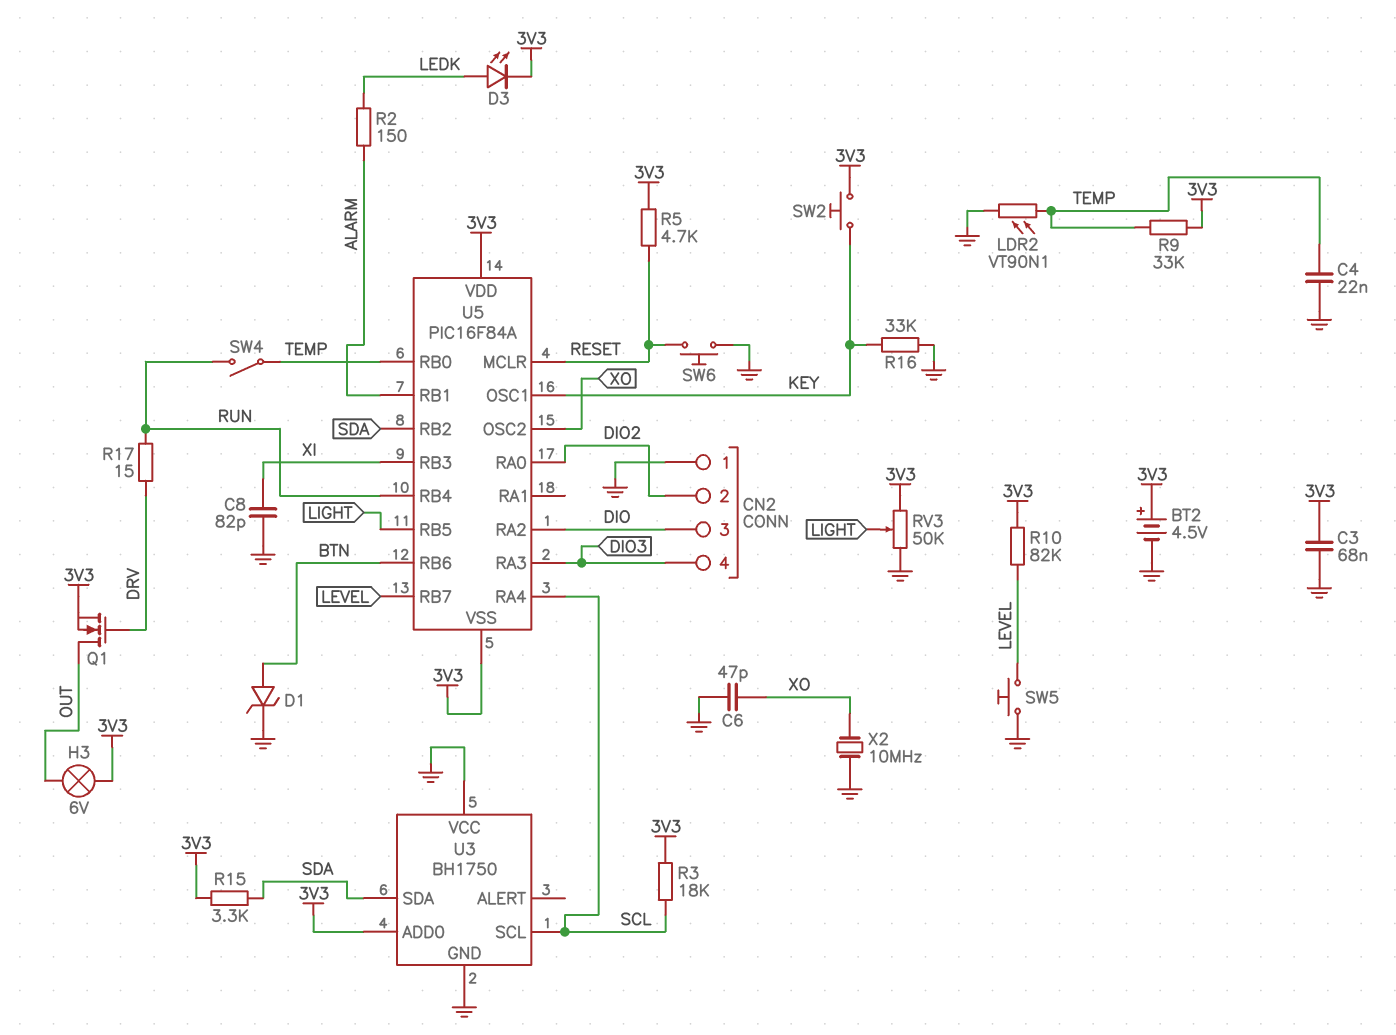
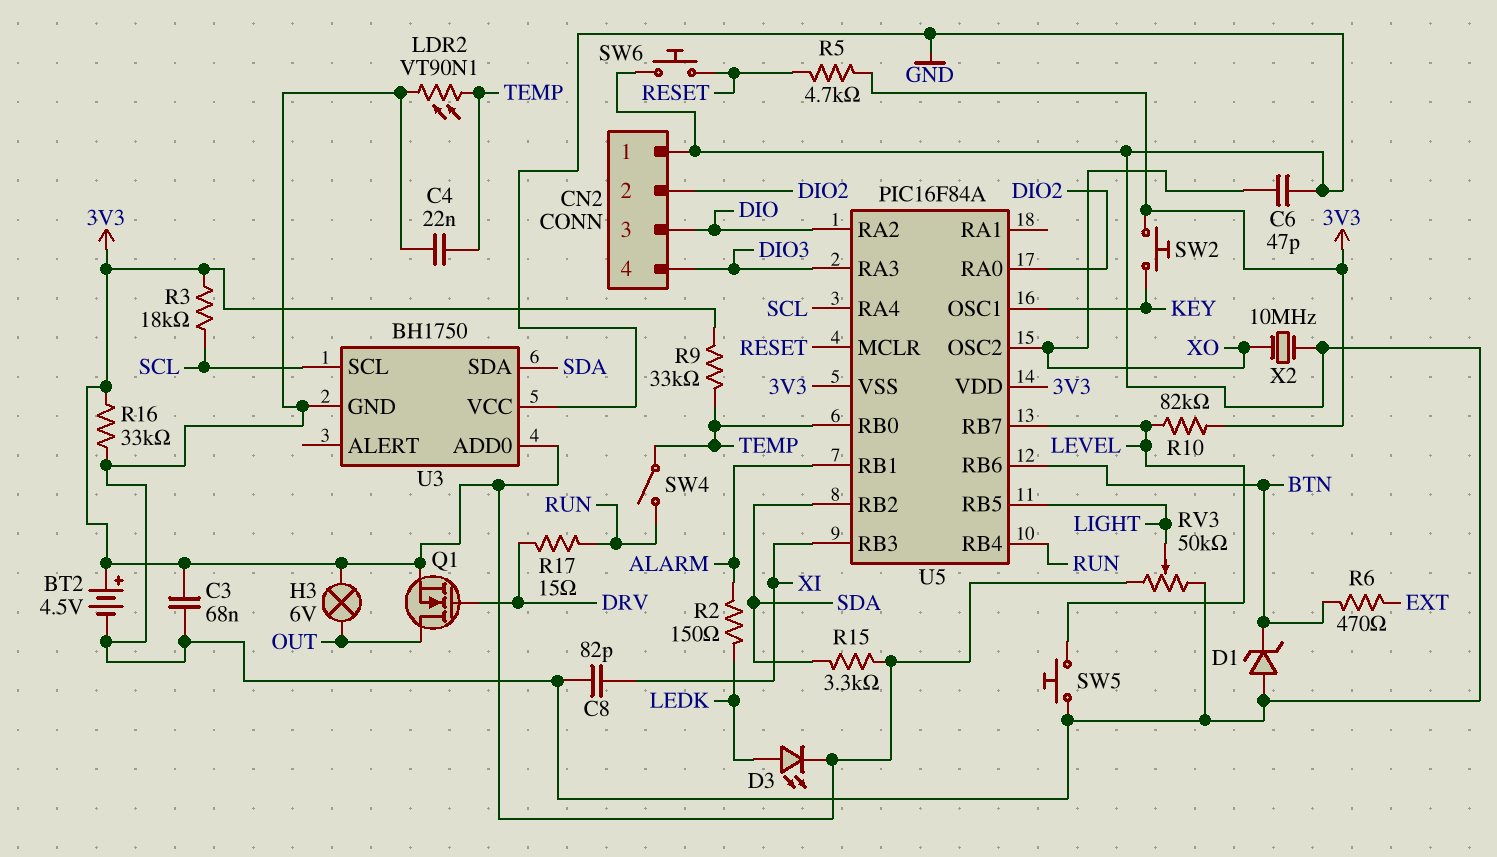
D1: zener (A BTN, K GND) -> zener (A GND, K BTN)
R6: none -> 470 (BTN, EXT)
R16: 33k (GND, KEY) -> 33k (3V3, GND)

